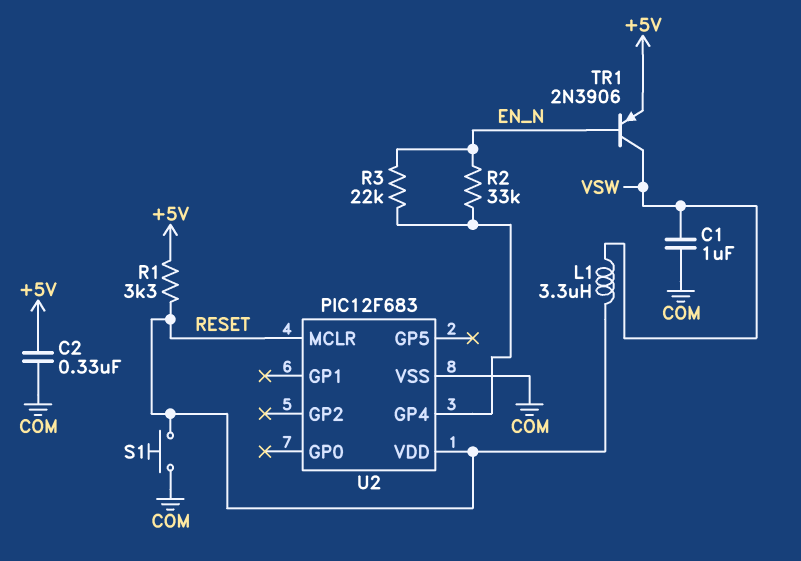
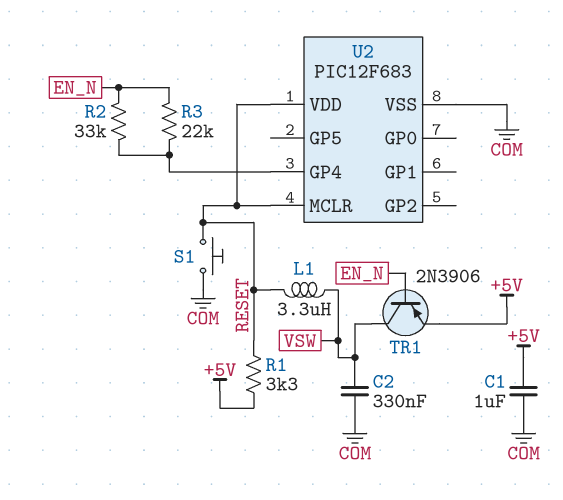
C1: 1uF (COM, VSW) -> 1uF (+5V, COM)
C2: 330nF (+5V, COM) -> 330nF (COM, VSW)

